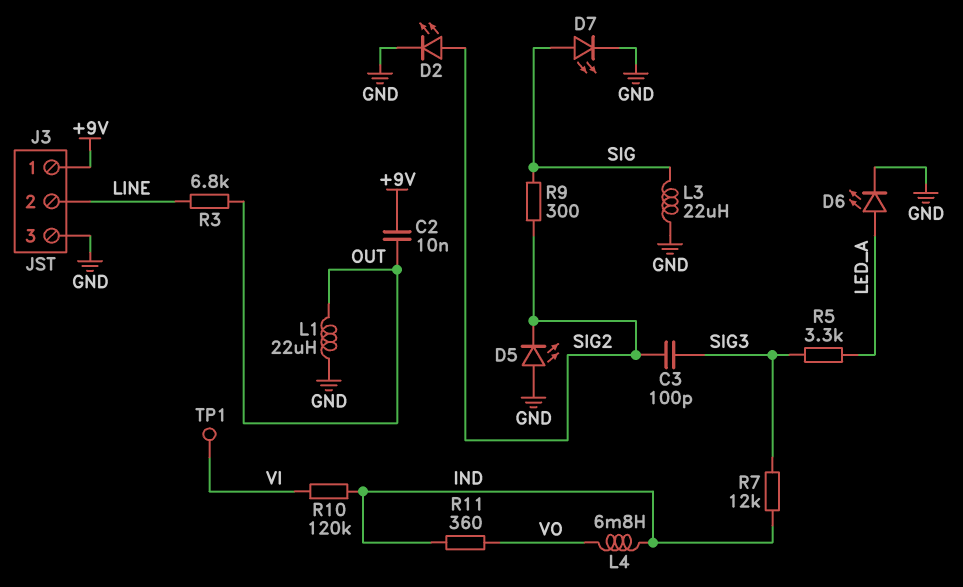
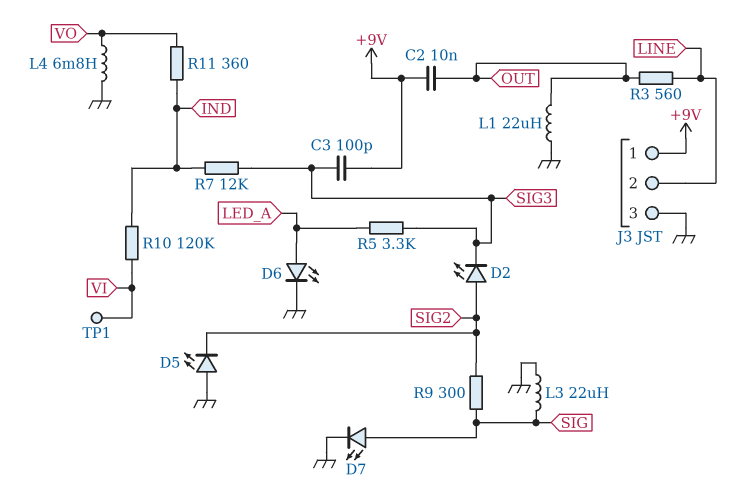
C3: 100pF (SIG2, SIG3) -> 100pF (+9V, SIG3)
D2: LED (A SIG2, K GND) -> LED (A SIG2, K SIG3)
L4: 6.8mH (IND, VO) -> 6.8mH (GND, VO)
R3: 6.8k (LINE, OUT) -> 560 (LINE, OUT)

